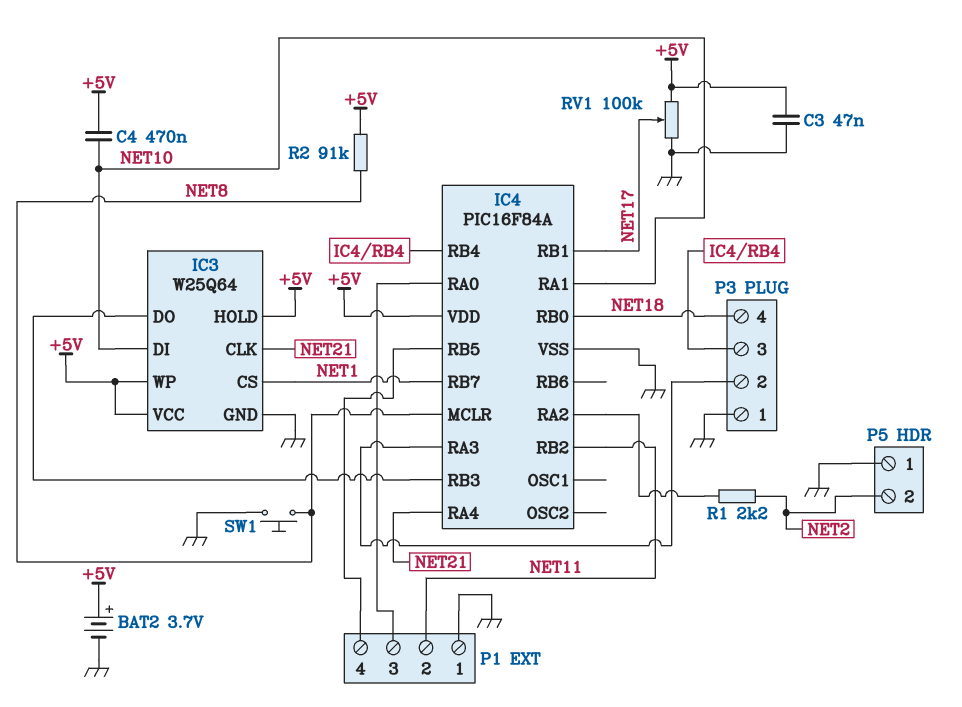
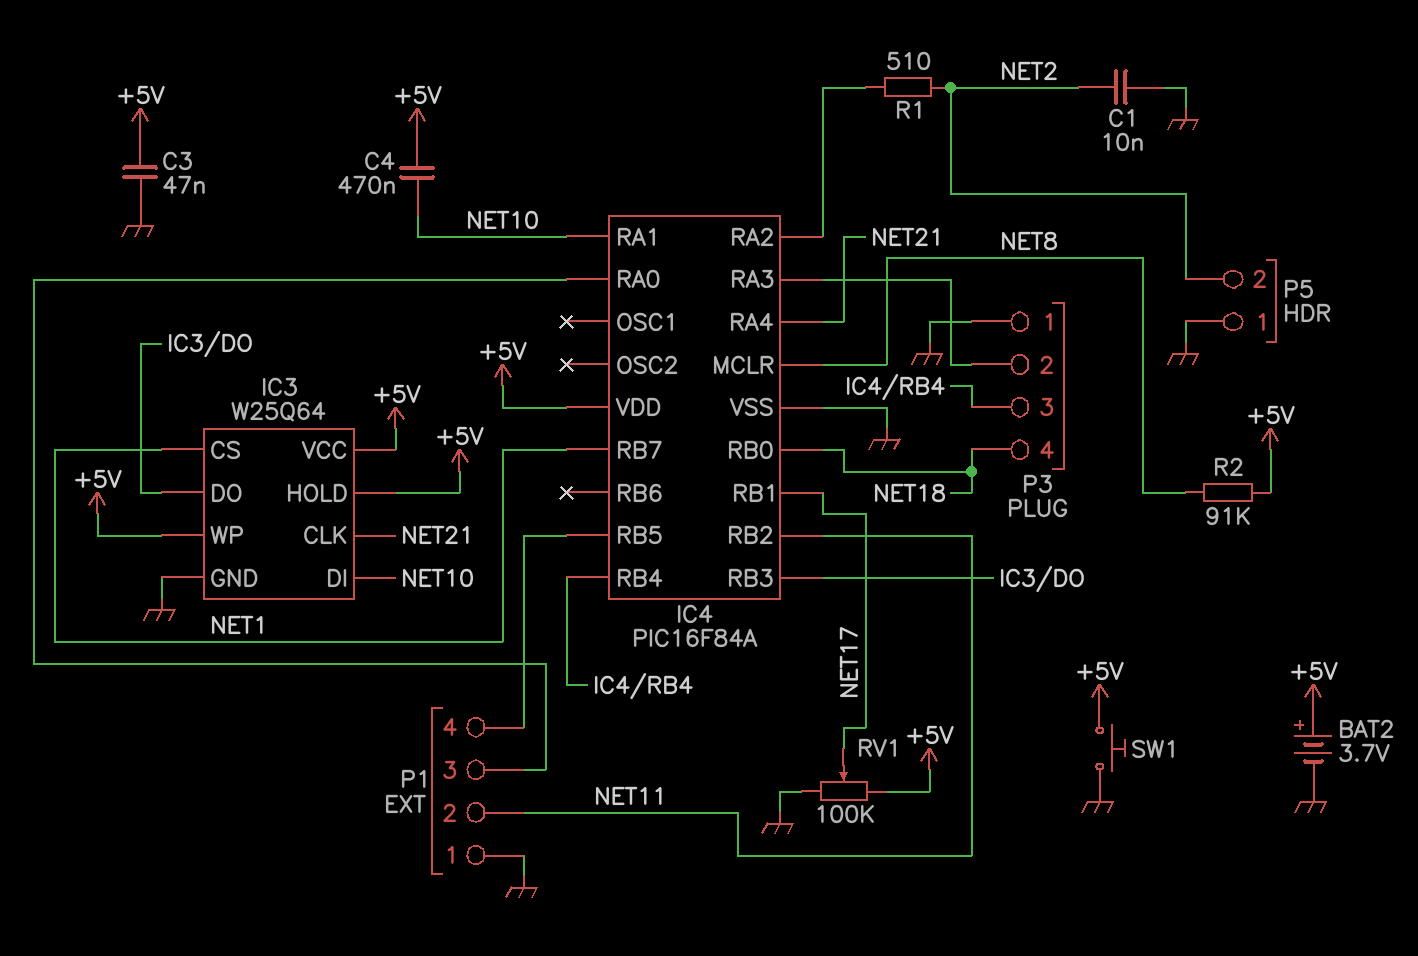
C1: none -> 10nF (GND, NET2)
R1: 2.2k (IC4/RA2, NET2) -> 510 (IC4/RA2, NET2)
SW1: button (GND, NET8) -> button (+5V, GND)

